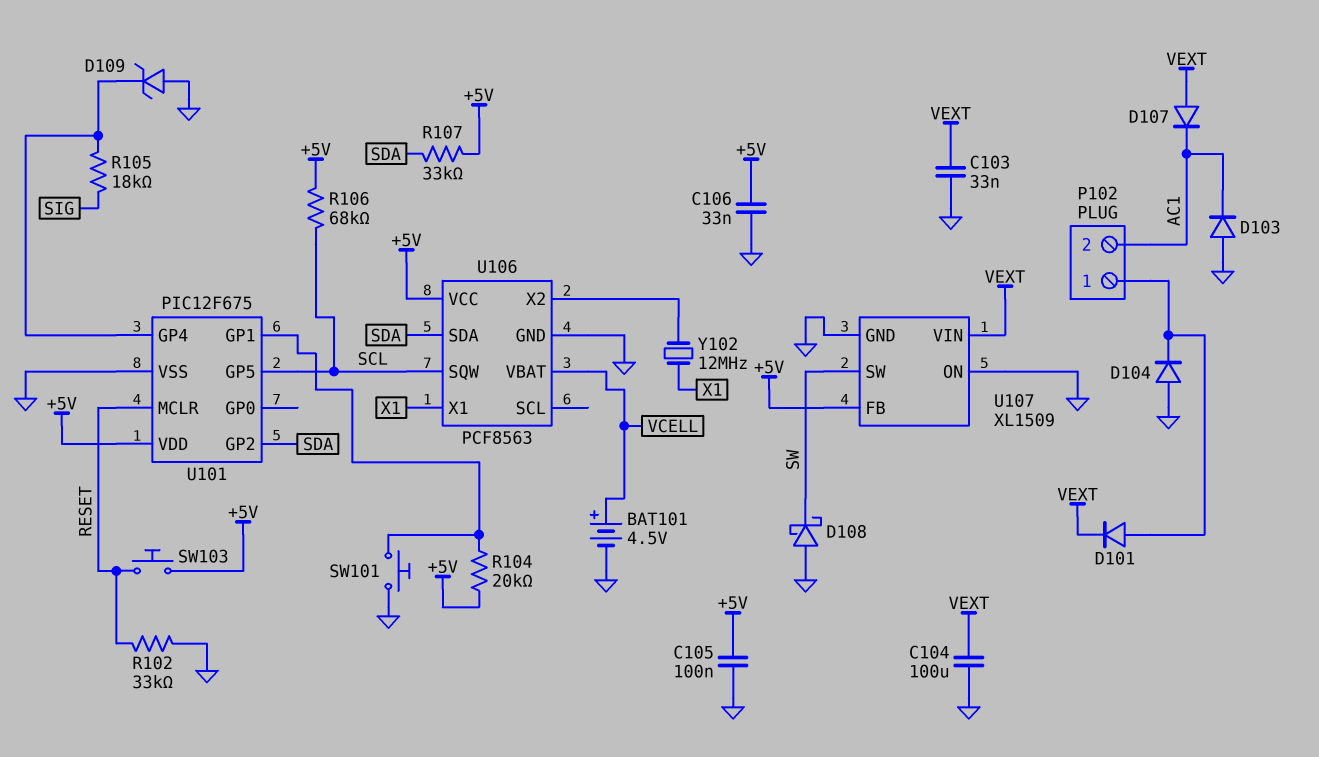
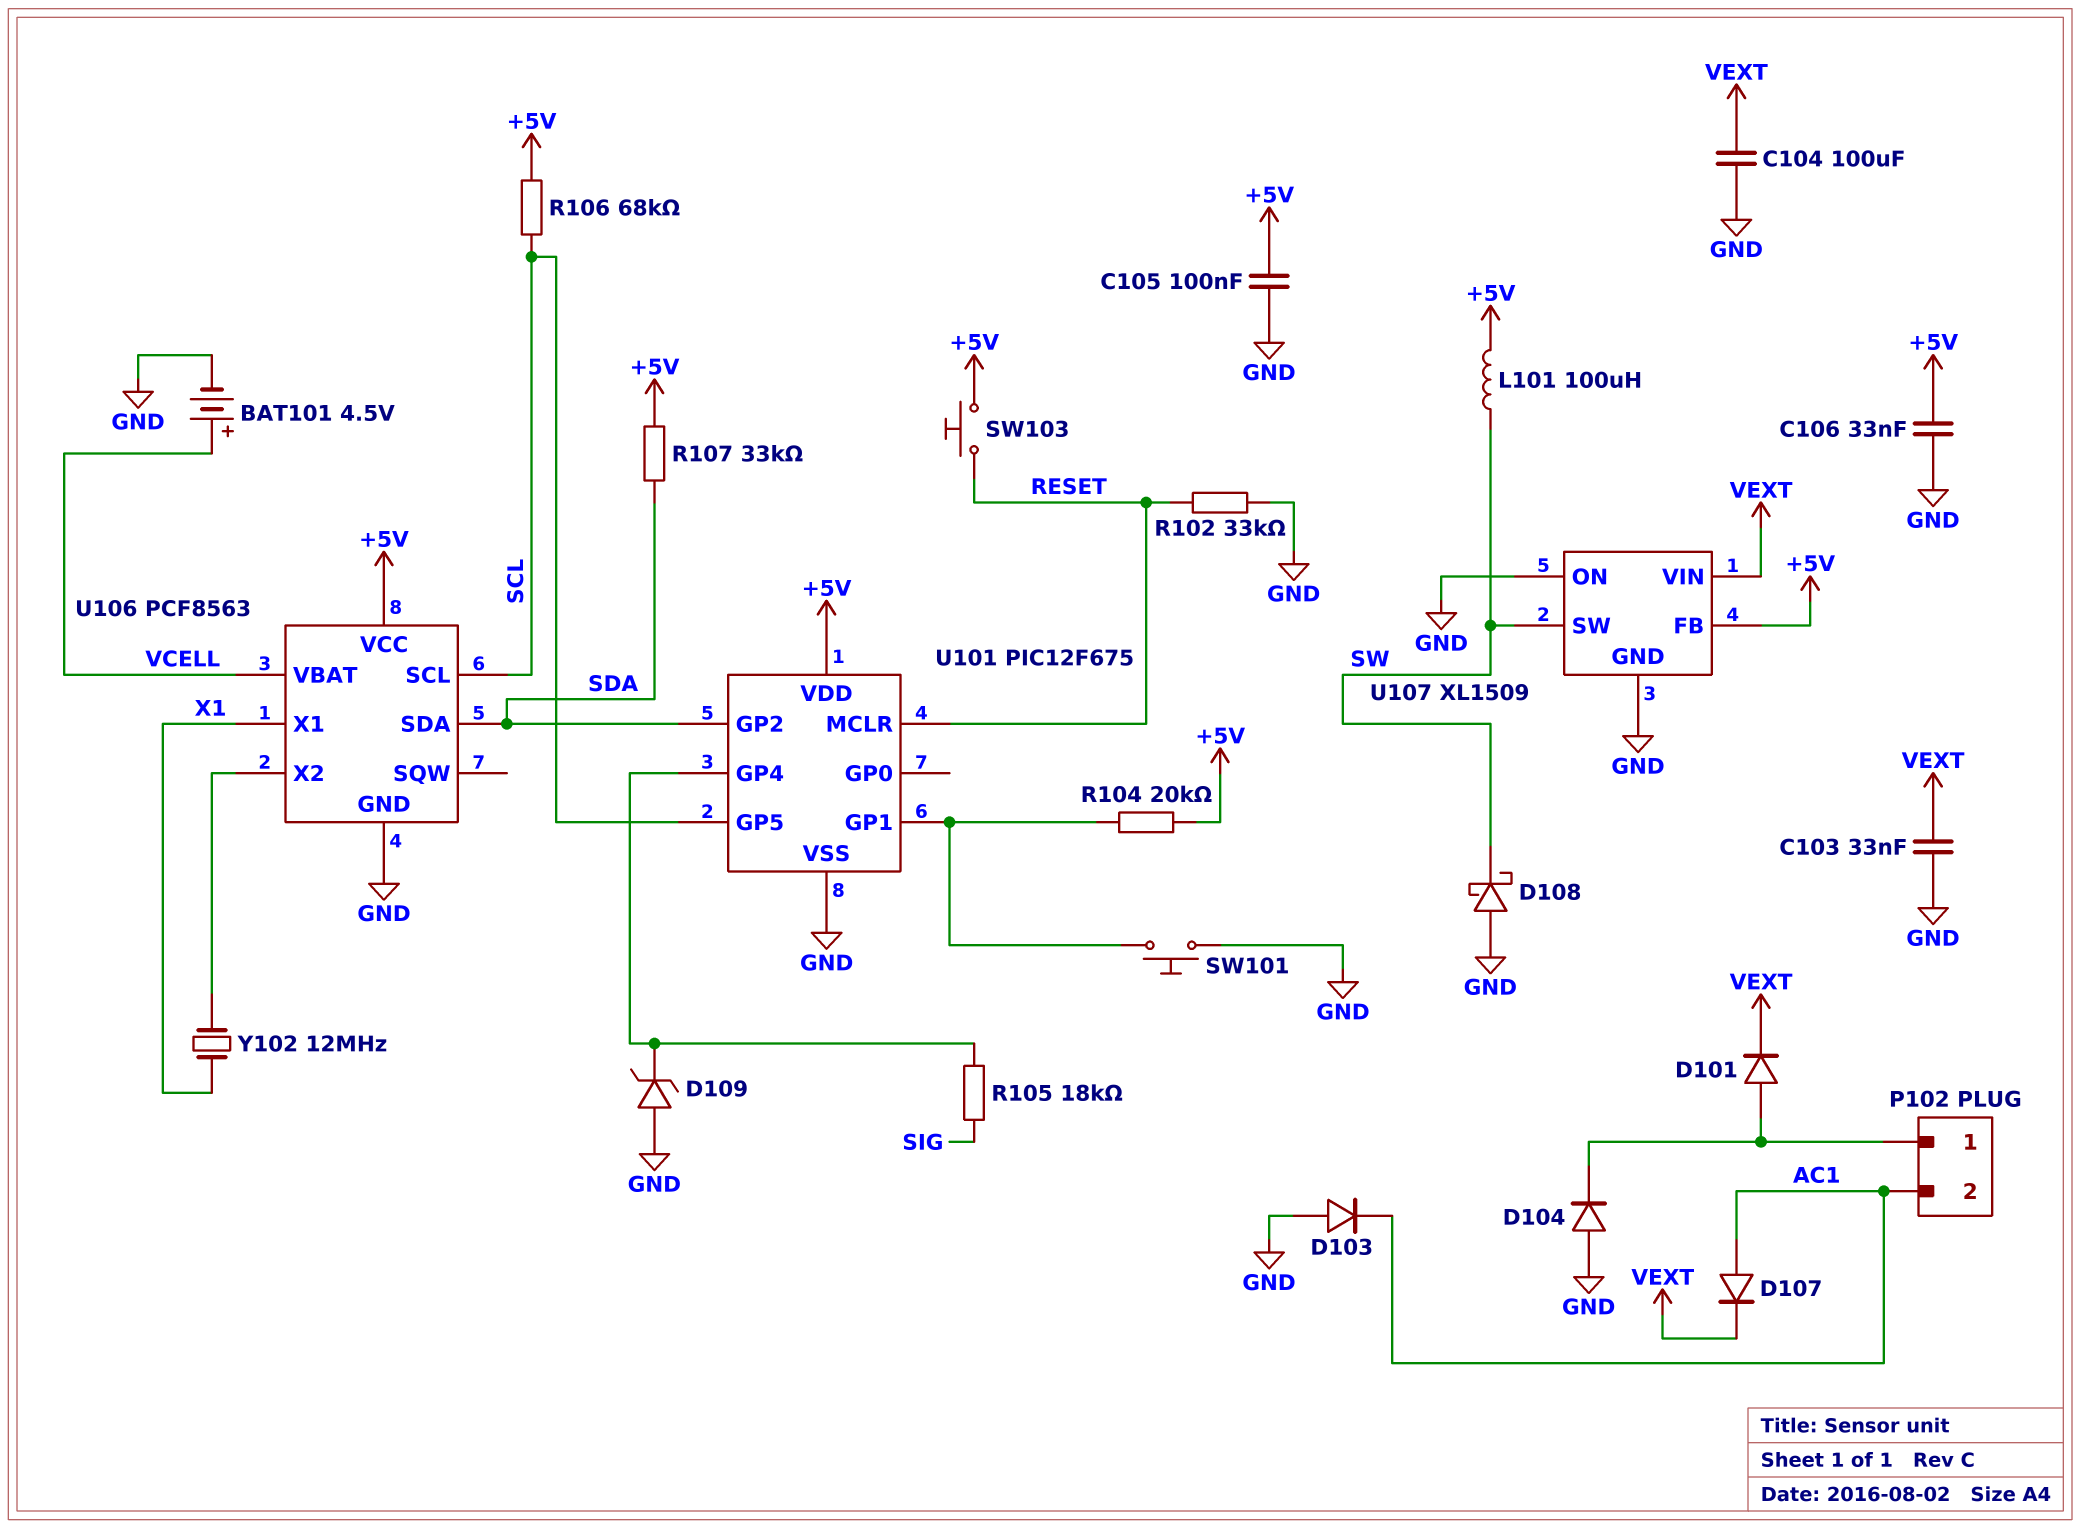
D107: diode (A VEXT, K AC1) -> diode (A AC1, K VEXT)
L101: none -> 100uH (+5V, SW)
U106 pin SCL: none -> SCL
U106 pin SQW: SCL -> none

